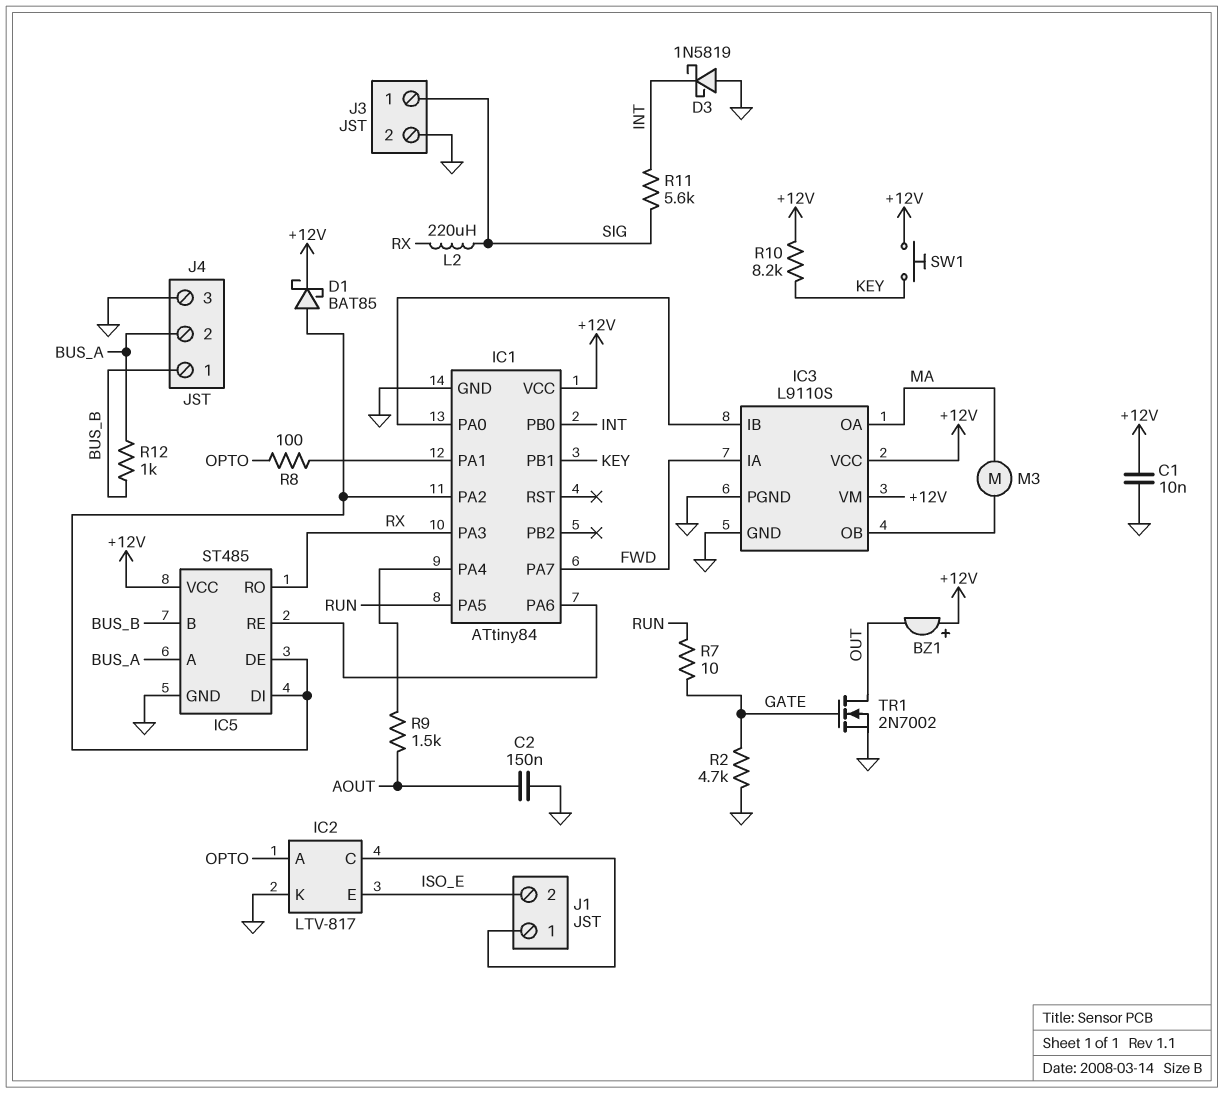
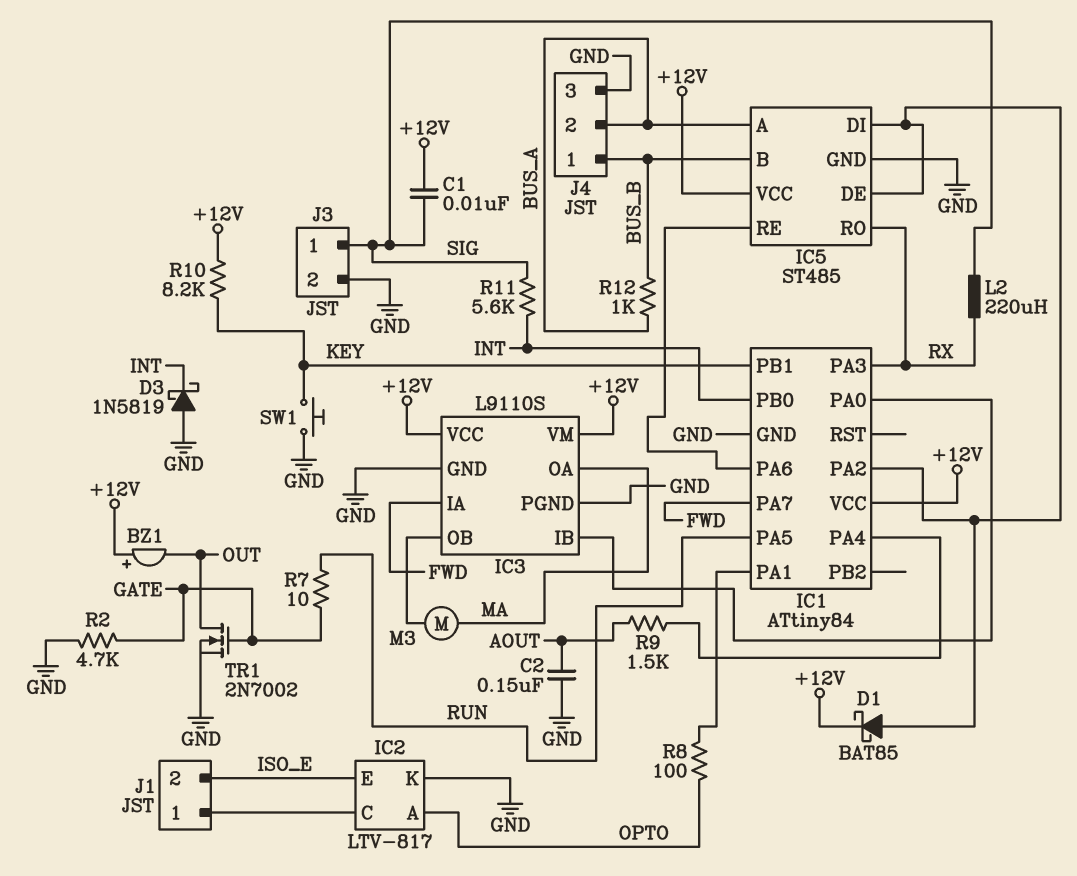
C1: 10nF (+12V, GND) -> 10nF (+12V, SIG)
SW1: button (+12V, KEY) -> button (GND, KEY)

